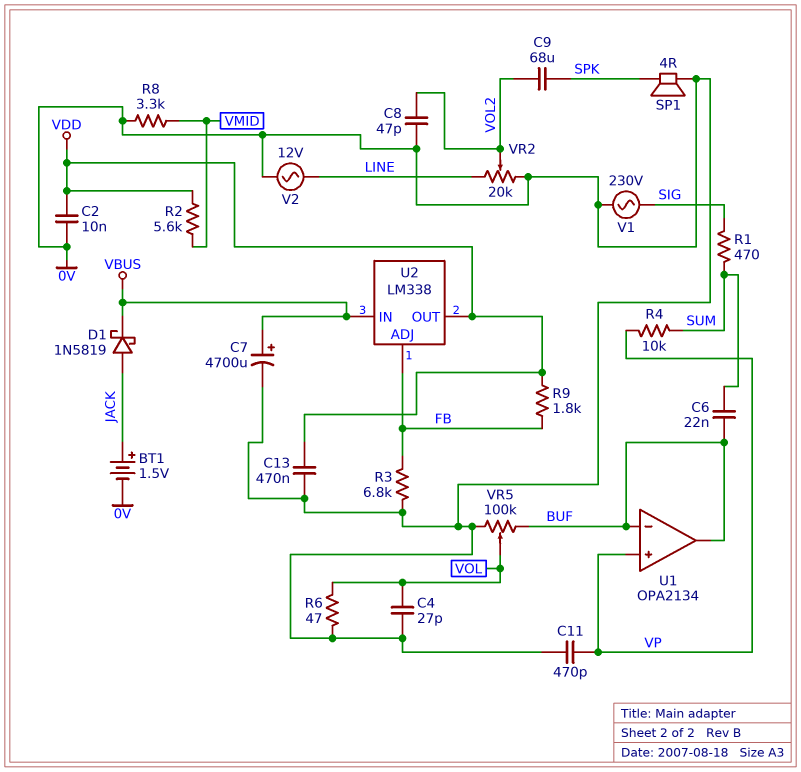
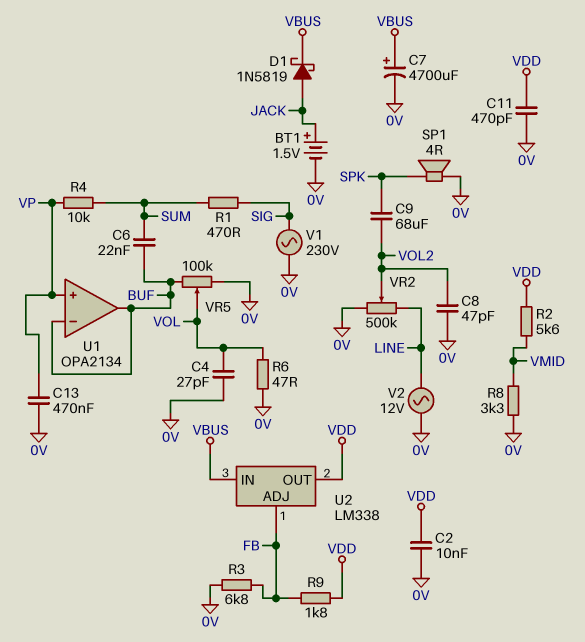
C11: 470pF (0V, VP) -> 470pF (0V, VDD)
C13: 470nF (0V, VDD) -> 470nF (0V, VP)
VR2: 20k (0V, LINE, wiper VOL2) -> 500k (0V, LINE, wiper VOL2)

